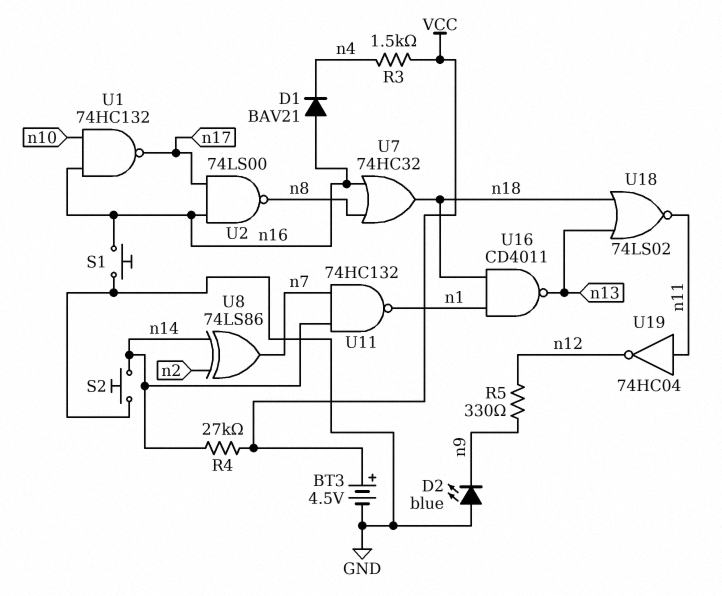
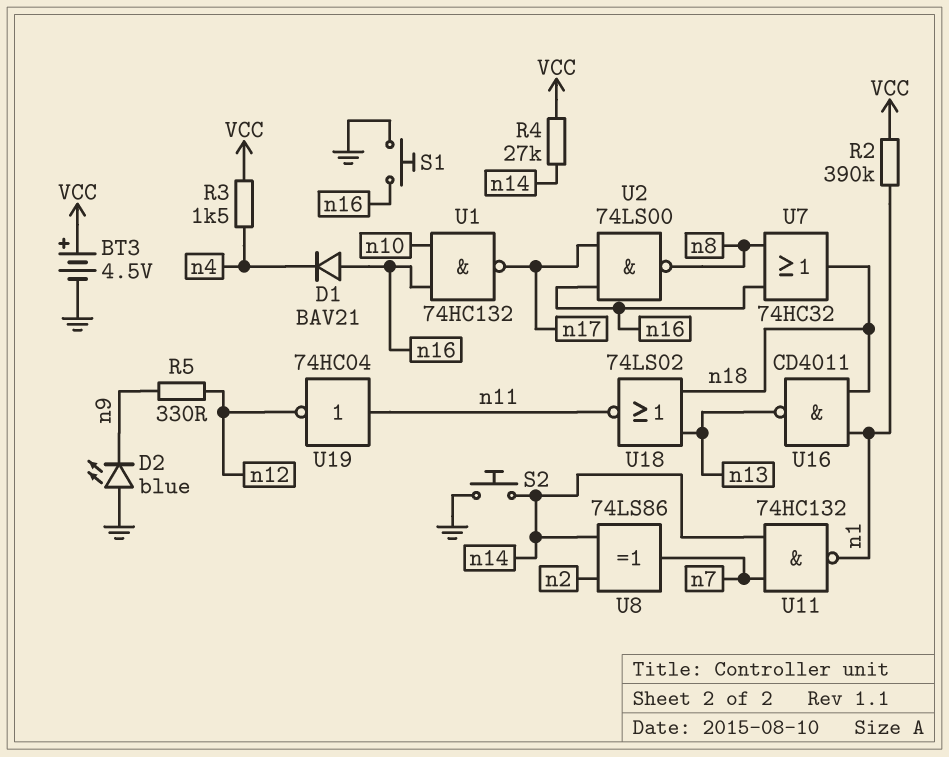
R2: none -> 390k (VCC, n1)

